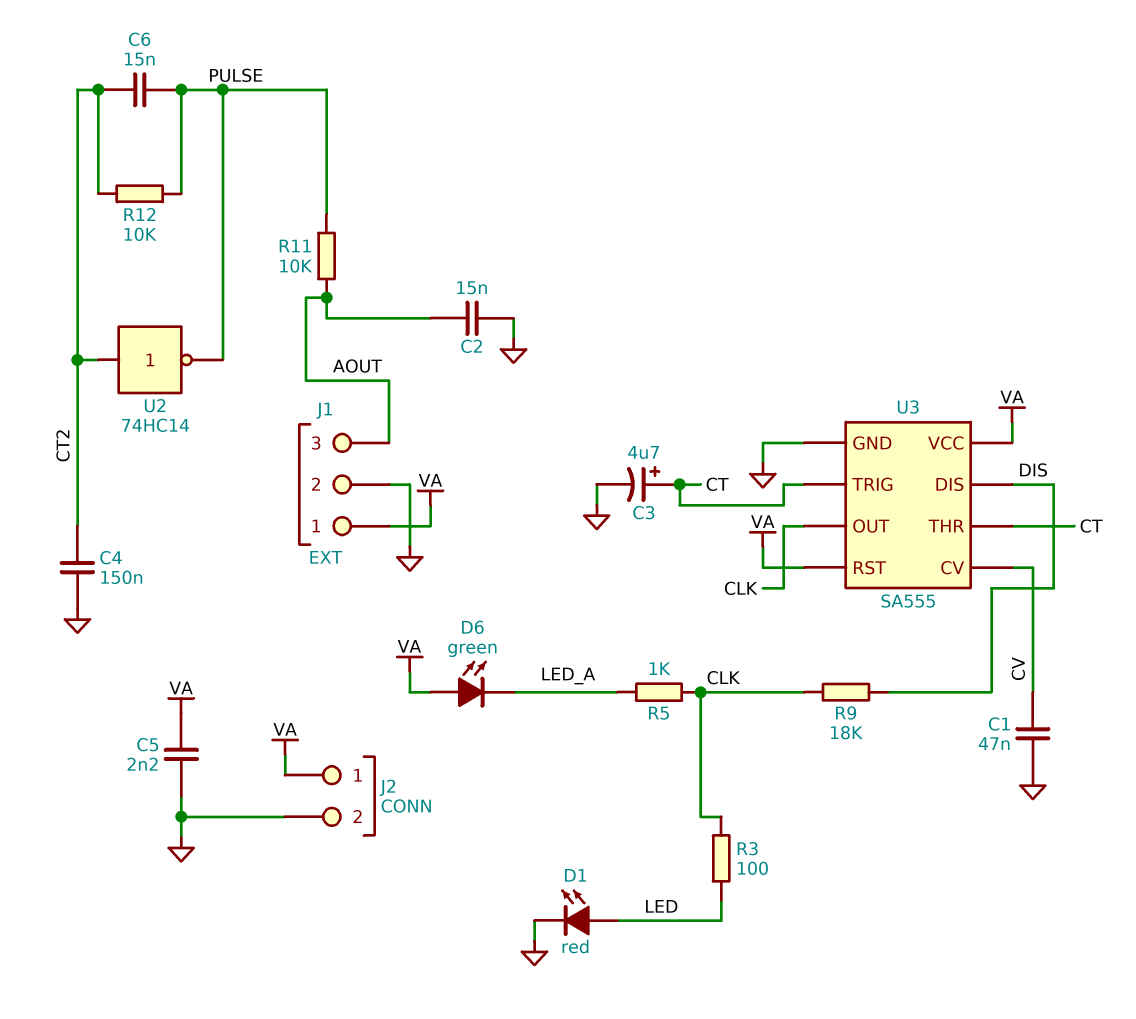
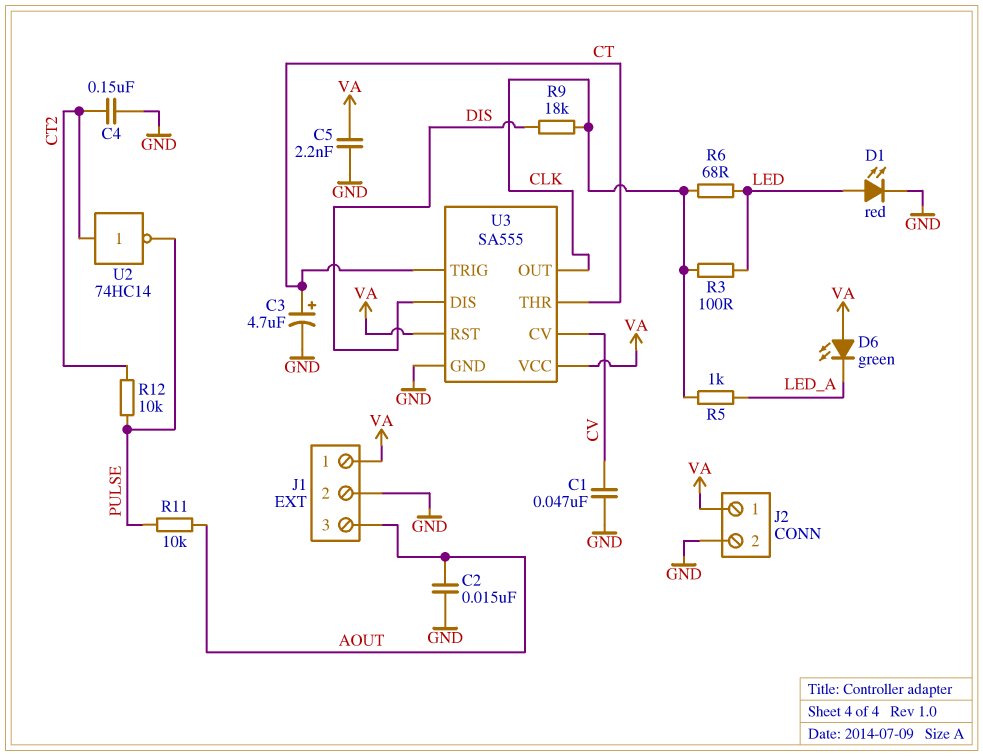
C6: 15nF (CT2, PULSE) -> none
R6: none -> 68 (CLK, LED)

